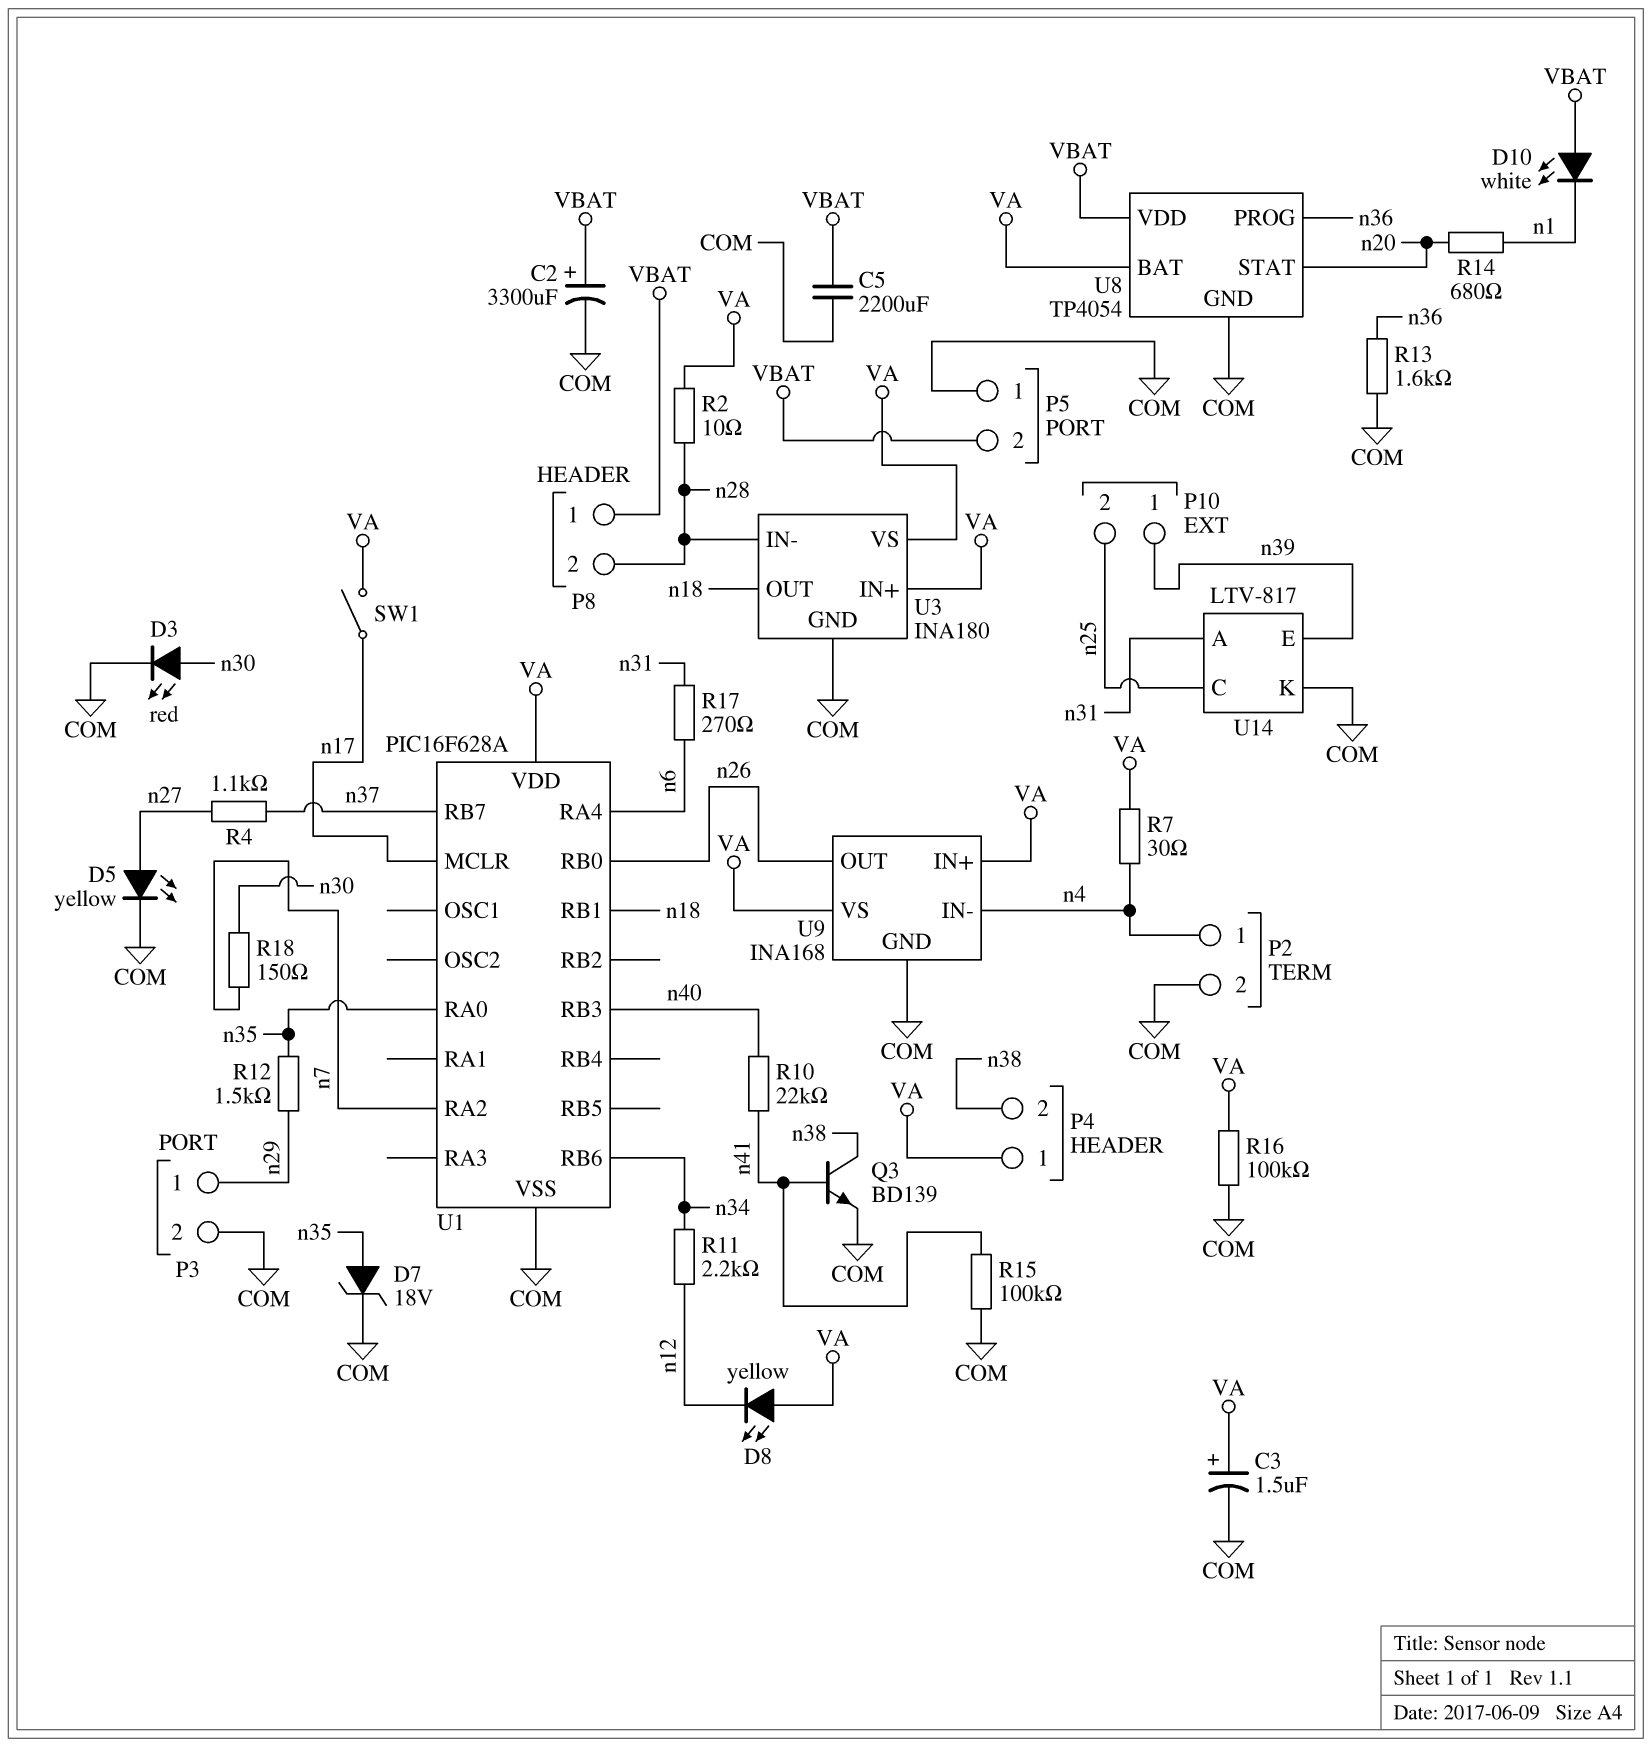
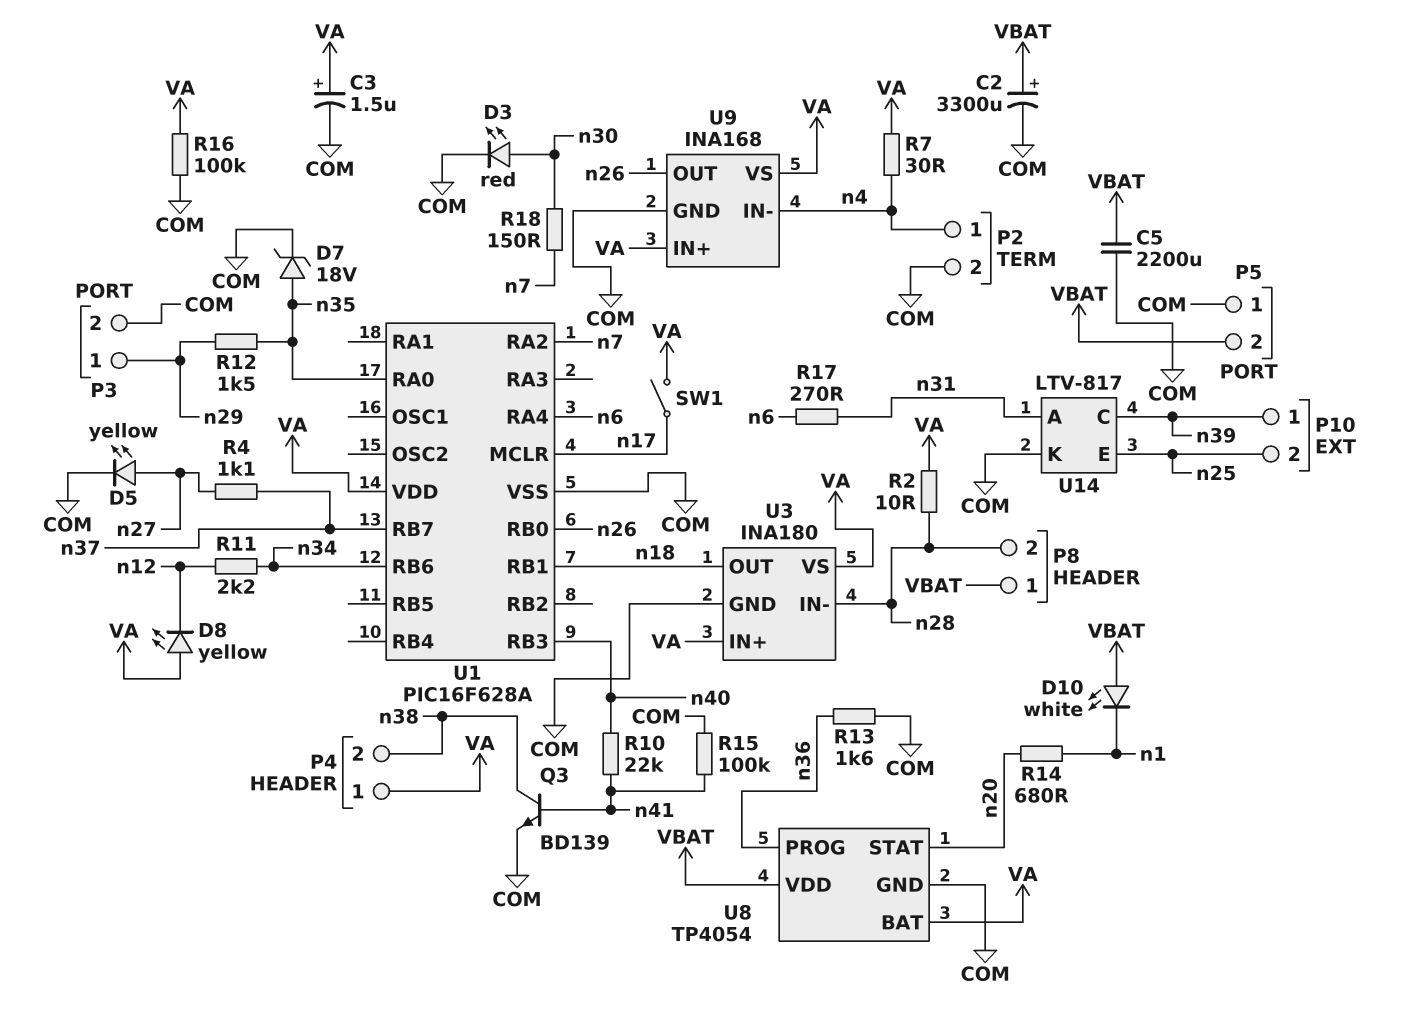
U14 pin C: n25 -> n39
U14 pin E: n39 -> n25

